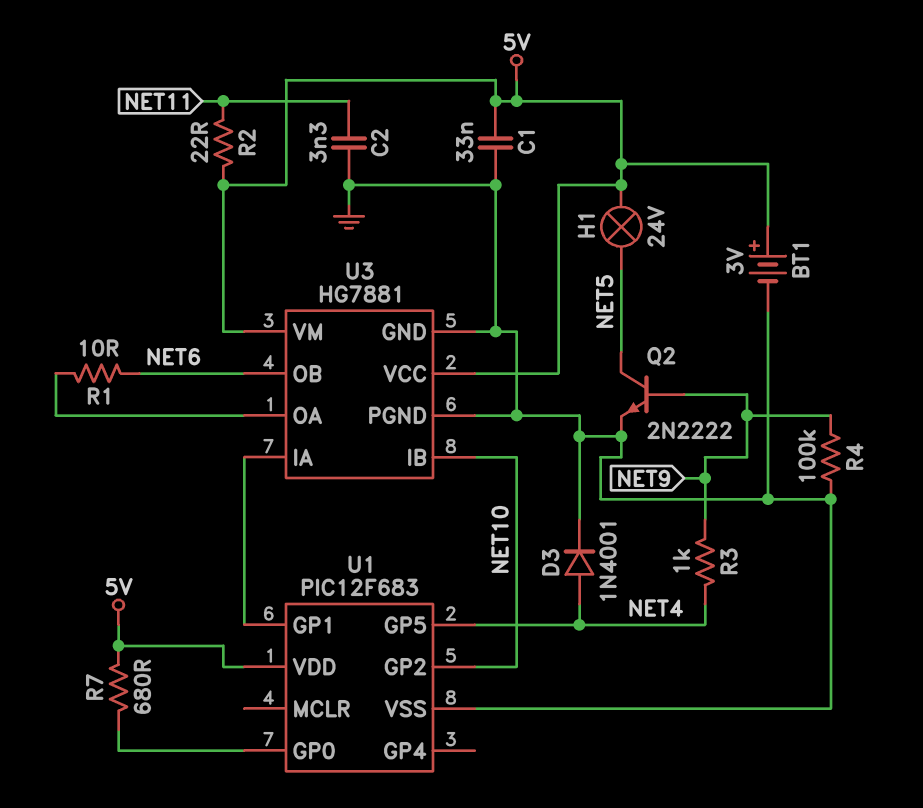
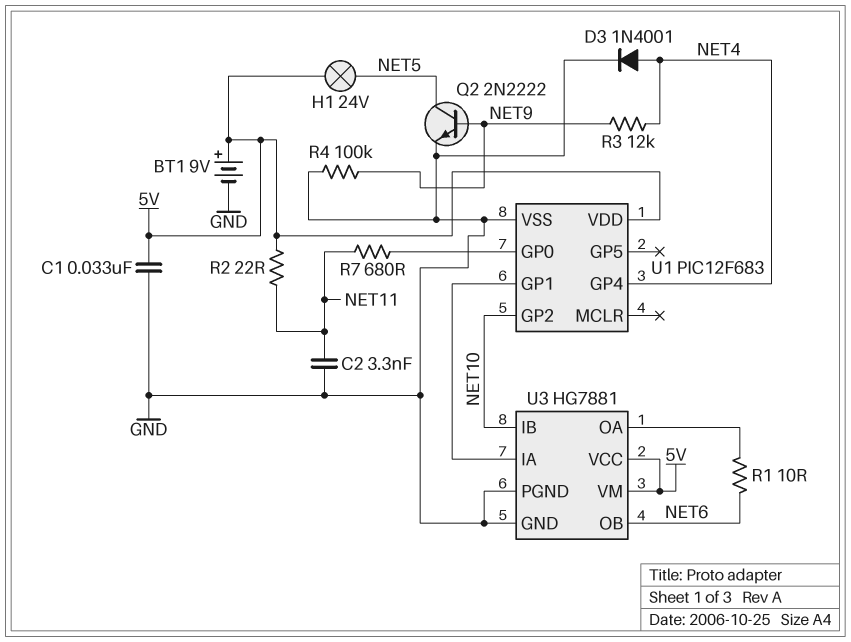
BT1: 3V (plus 5V, minus GND) -> 9V (plus 5V, minus GND)
R3: 1k (NET4, NET9) -> 12k (NET4, NET9)
R7: 680 (5V, U1/GP0) -> 680 (NET11, U1/GP0)
U1 pin GP4: none -> NET4
U1 pin GP5: NET4 -> none

